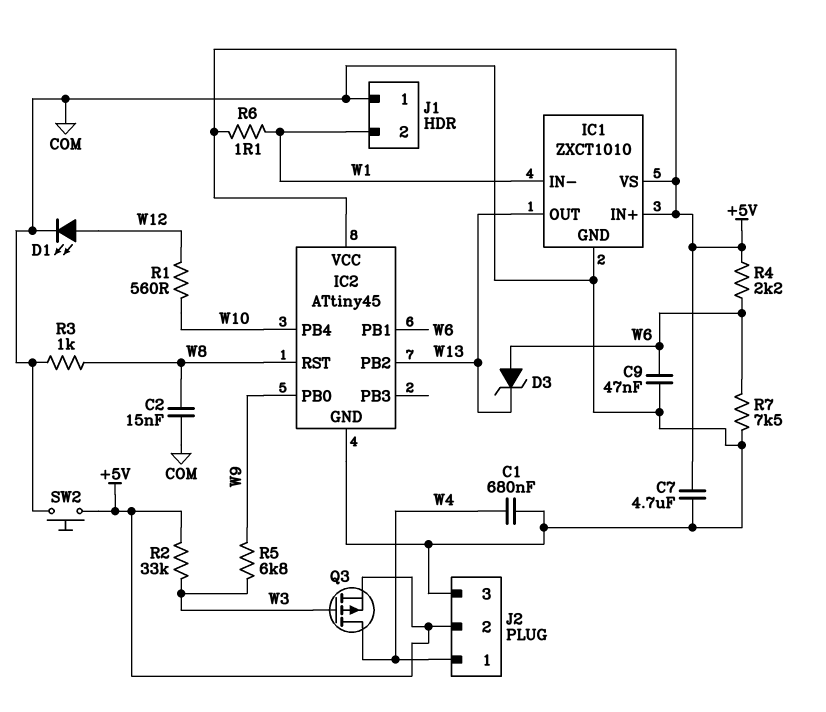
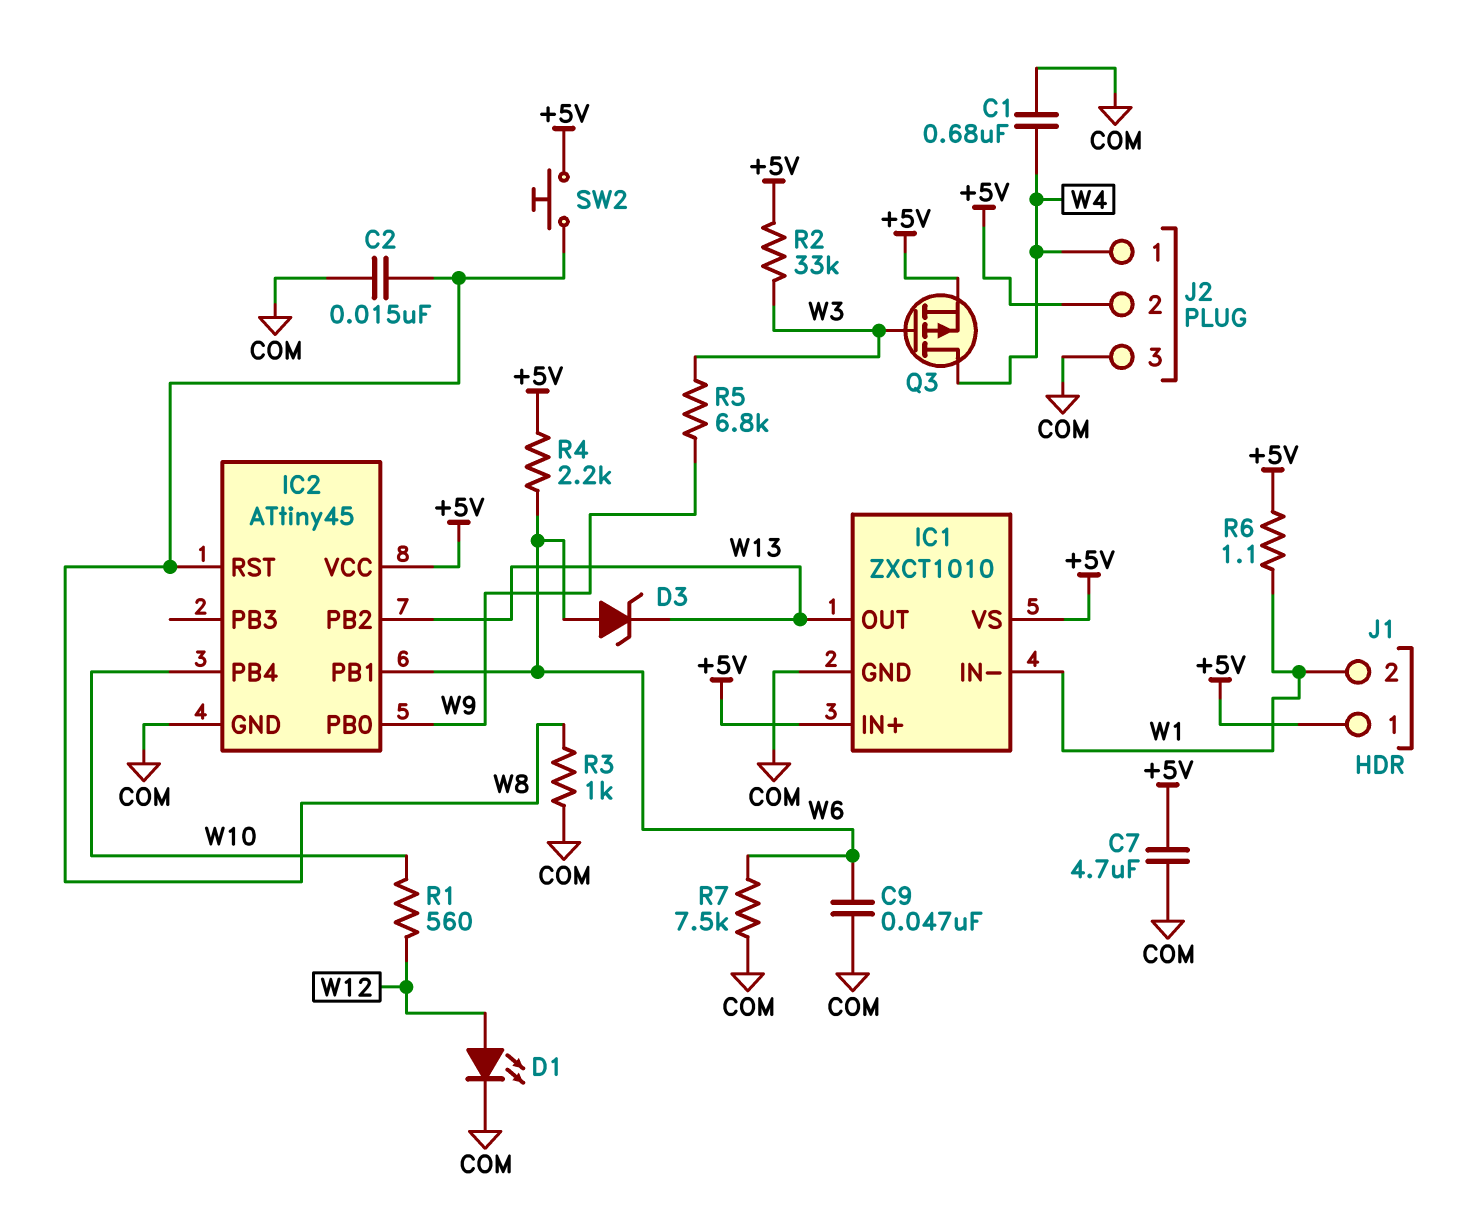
J1 pin 1: COM -> +5V
SW2: button (+5V, COM) -> button (+5V, W8)

